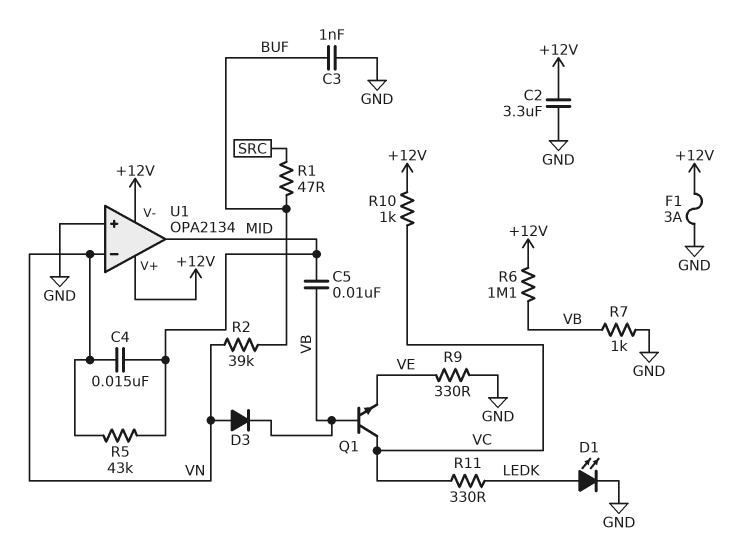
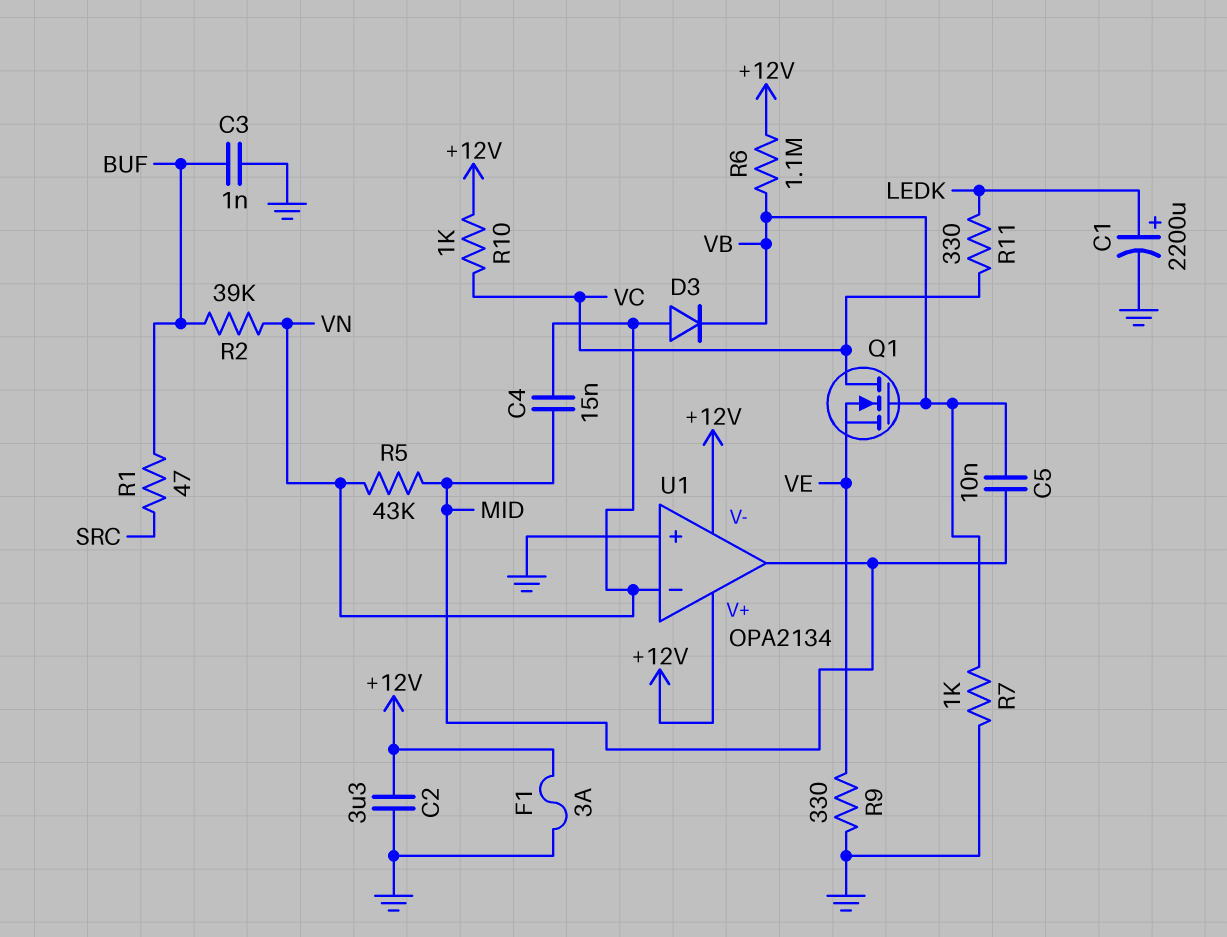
C1: none -> 2200uF (plus LEDK, minus GND)
D1: LED (A LEDK, K GND) -> none
Q1: NPN (B VB, C VC, E VE) -> NMOS (G VB, D VC, S VE)

